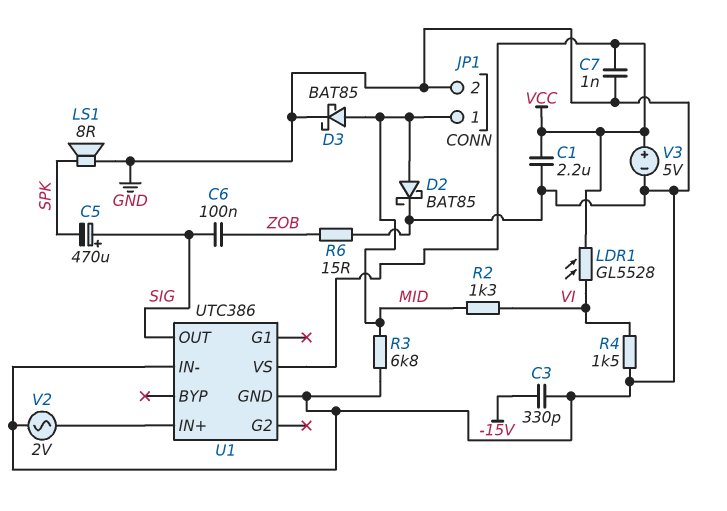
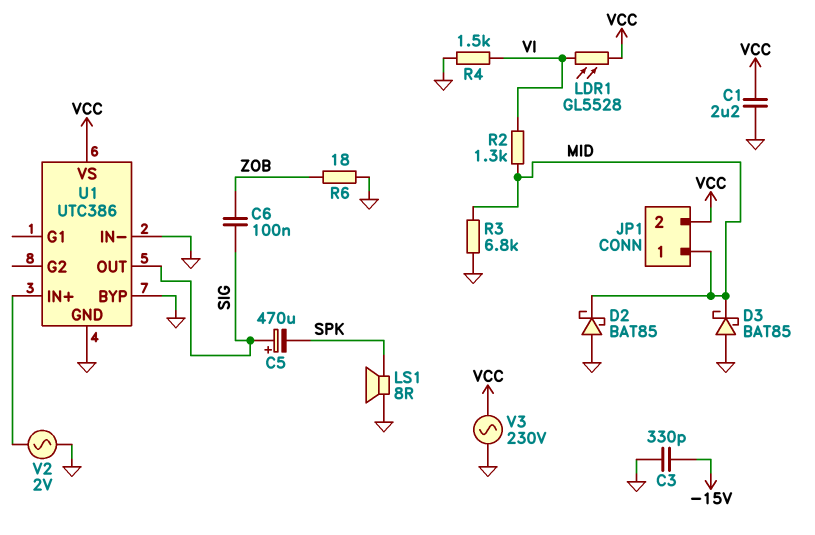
C7: 1nF (GND, VCC) -> none
D2: schottky BAT85 (A MID, K GND) -> schottky BAT85 (A GND, K MID)
D3: schottky BAT85 (A MID, K GND) -> schottky BAT85 (A GND, K MID)
JP1 pin 2: GND -> VCC
R6: 15 (GND, ZOB) -> 18 (GND, ZOB)
U1 pin BYP: none -> GND
V3: 5V (plus VCC, minus GND) -> AC 230V (GND, VCC)

